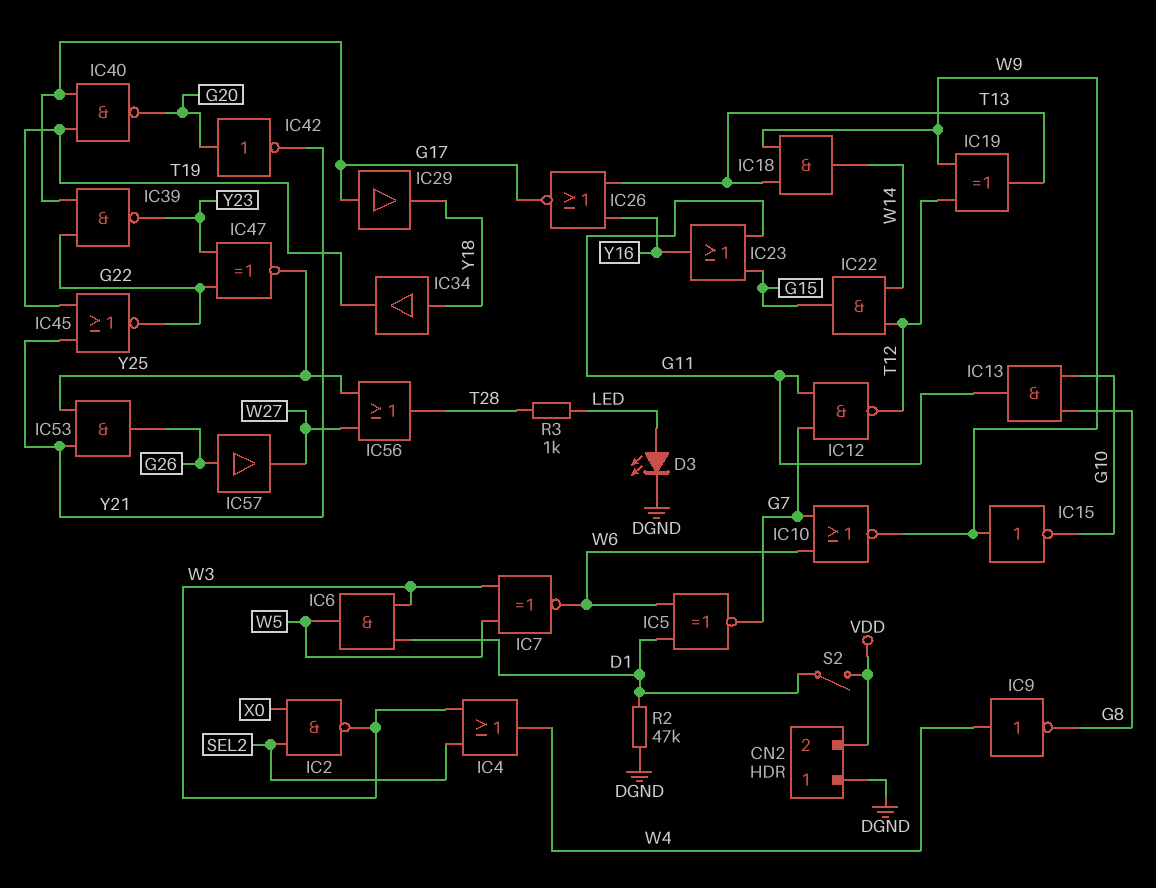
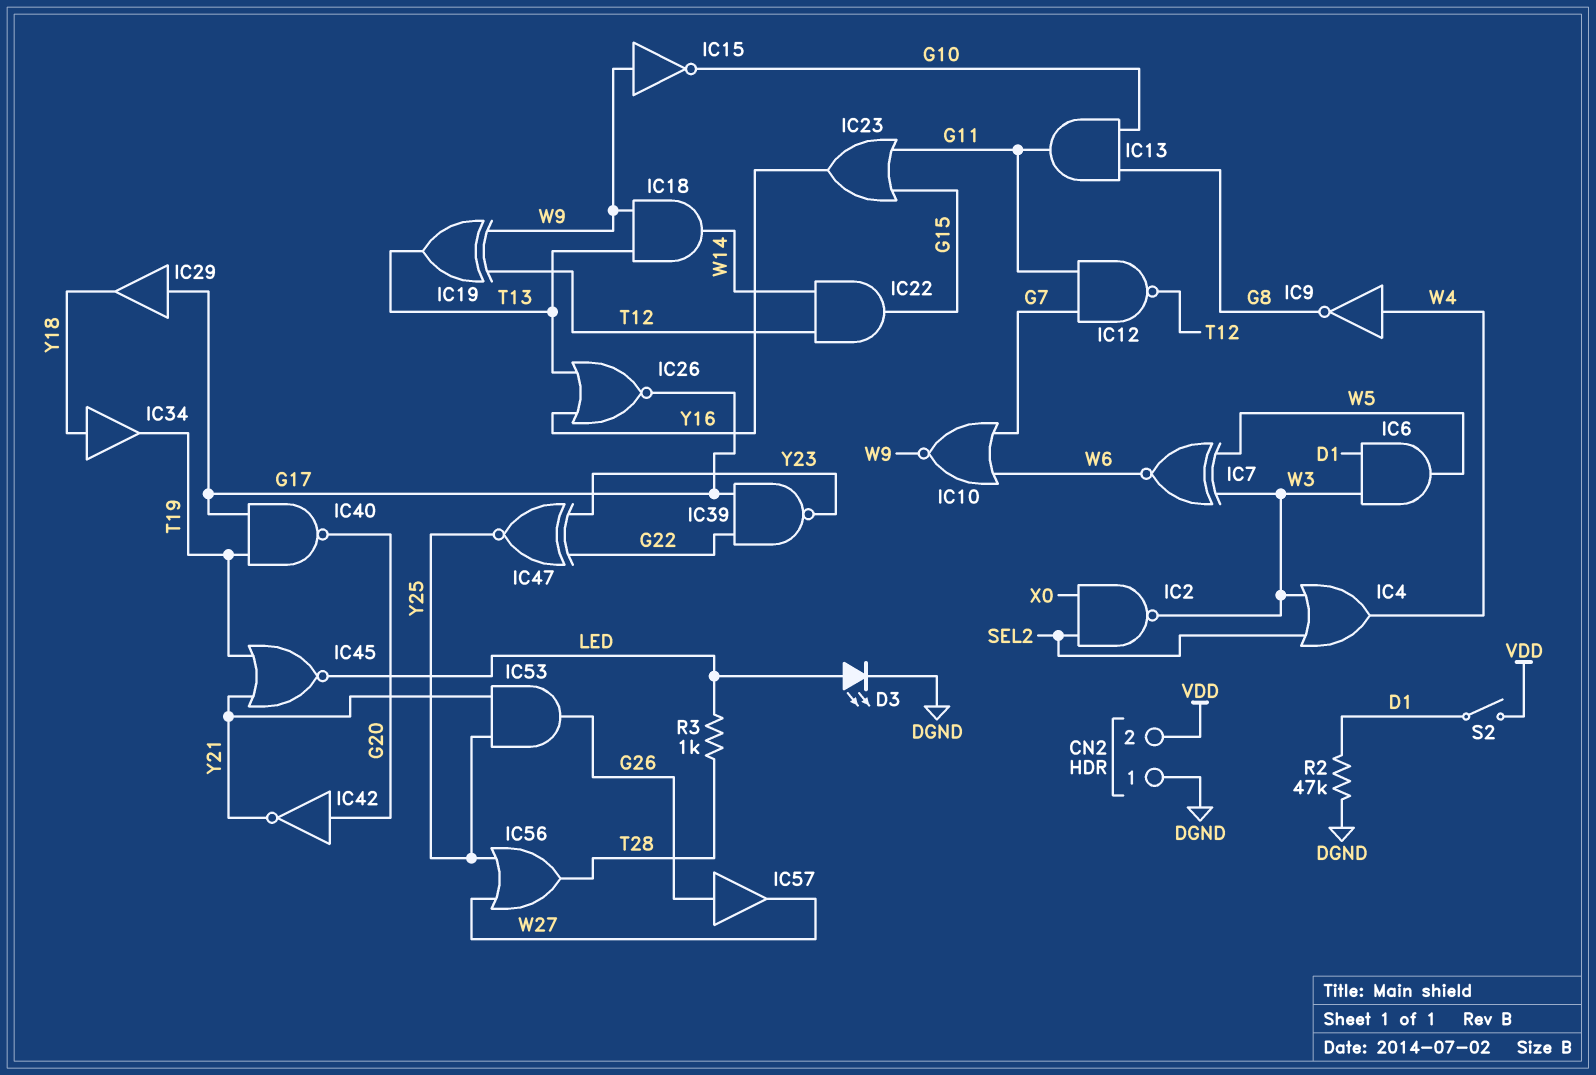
IC5: XNOR (in D1, in W6, out G7) -> none
IC45: NOR (in T19, in Y21, out G22) -> NOR (in T19, in Y21, out LED)

